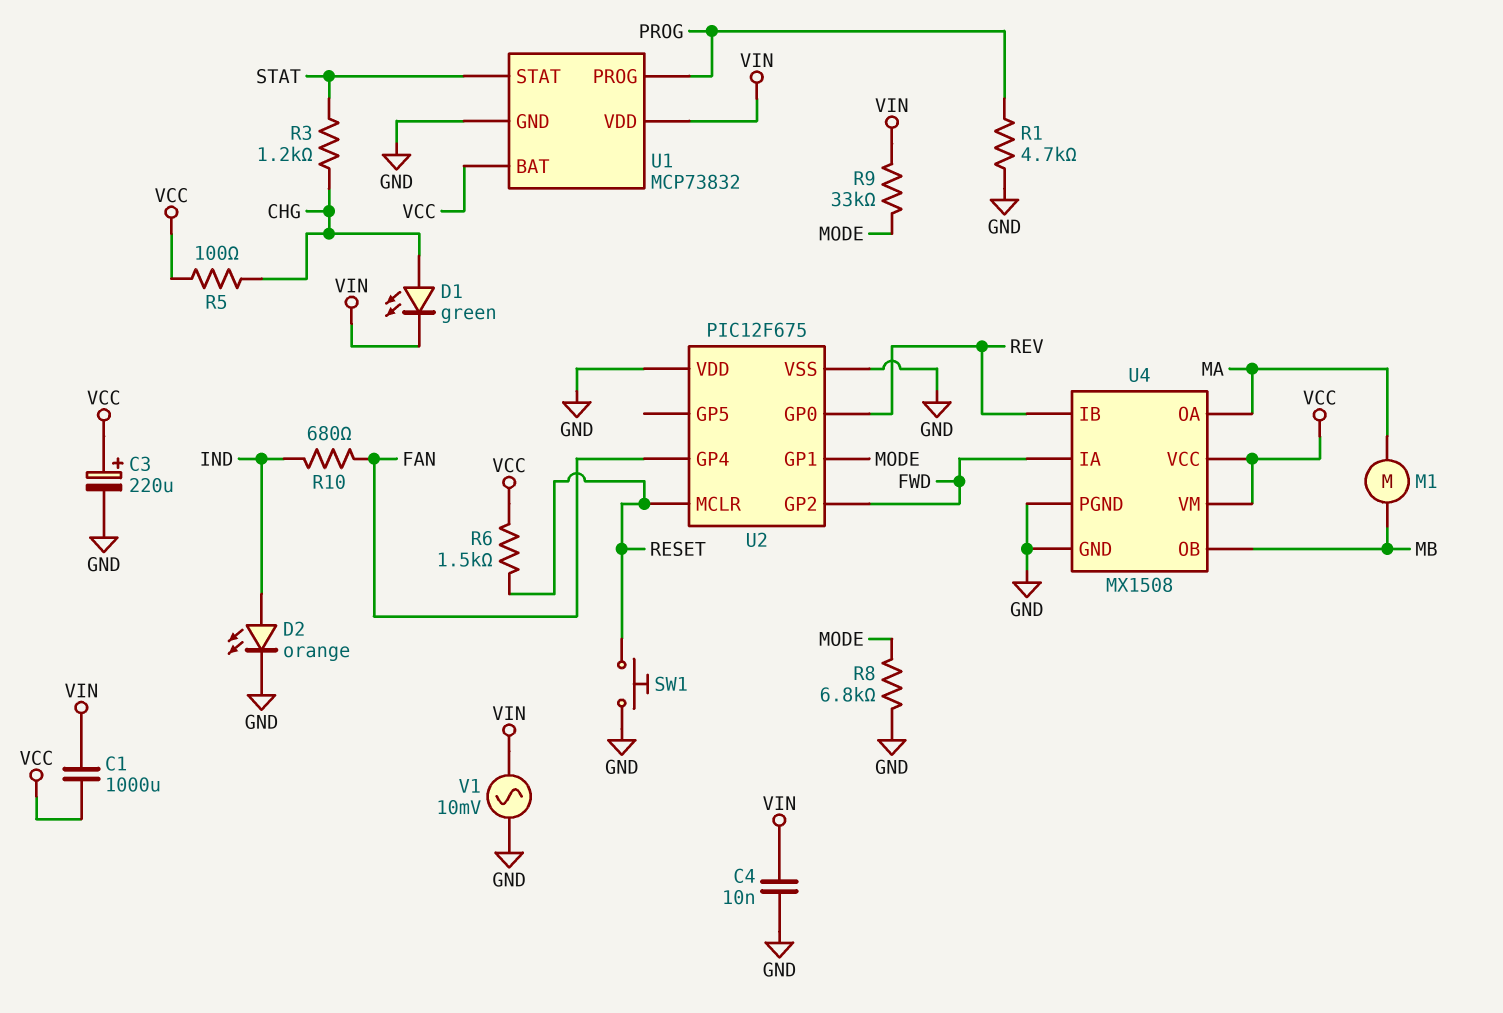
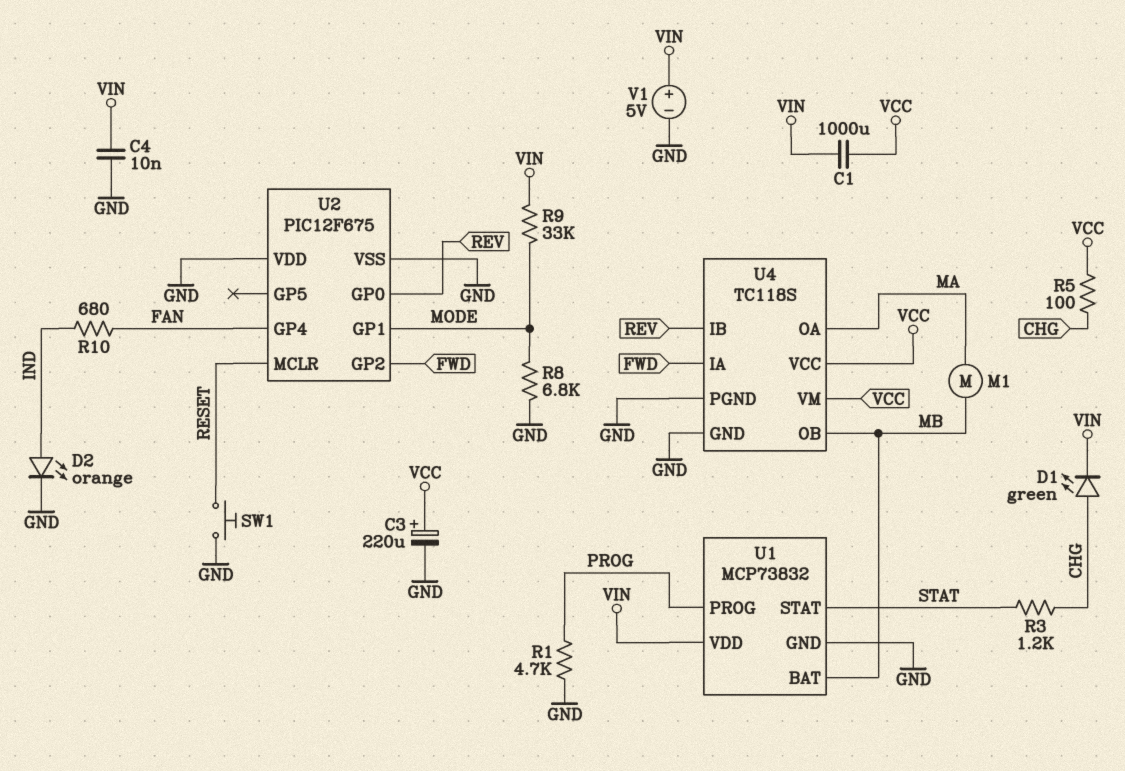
R6: 1.5k (RESET, VCC) -> none
U1 pin BAT: VCC -> MB
U4: MX1508 -> TC118S
V1: AC 10mV (GND, VIN) -> 5V (plus VIN, minus GND)

